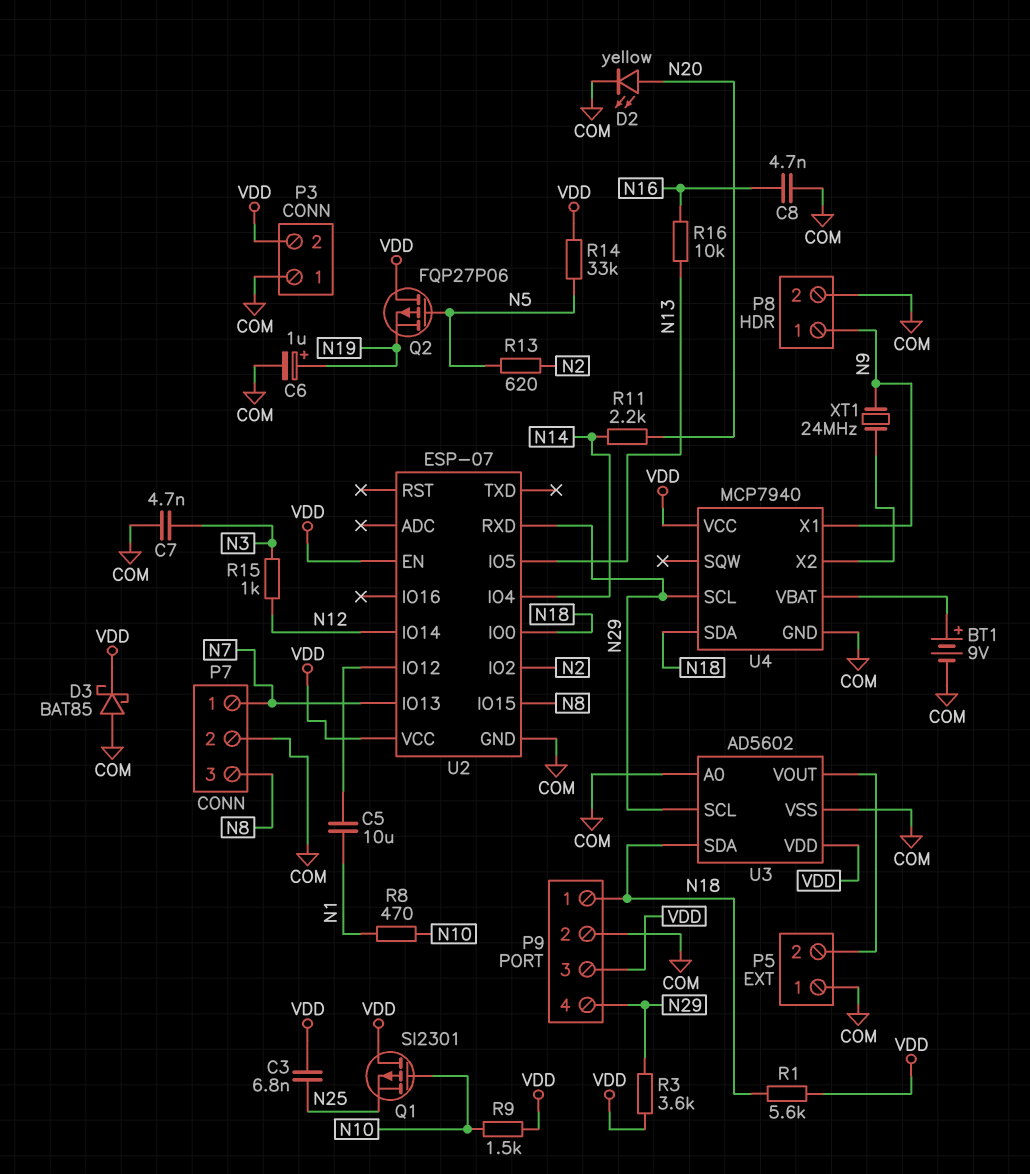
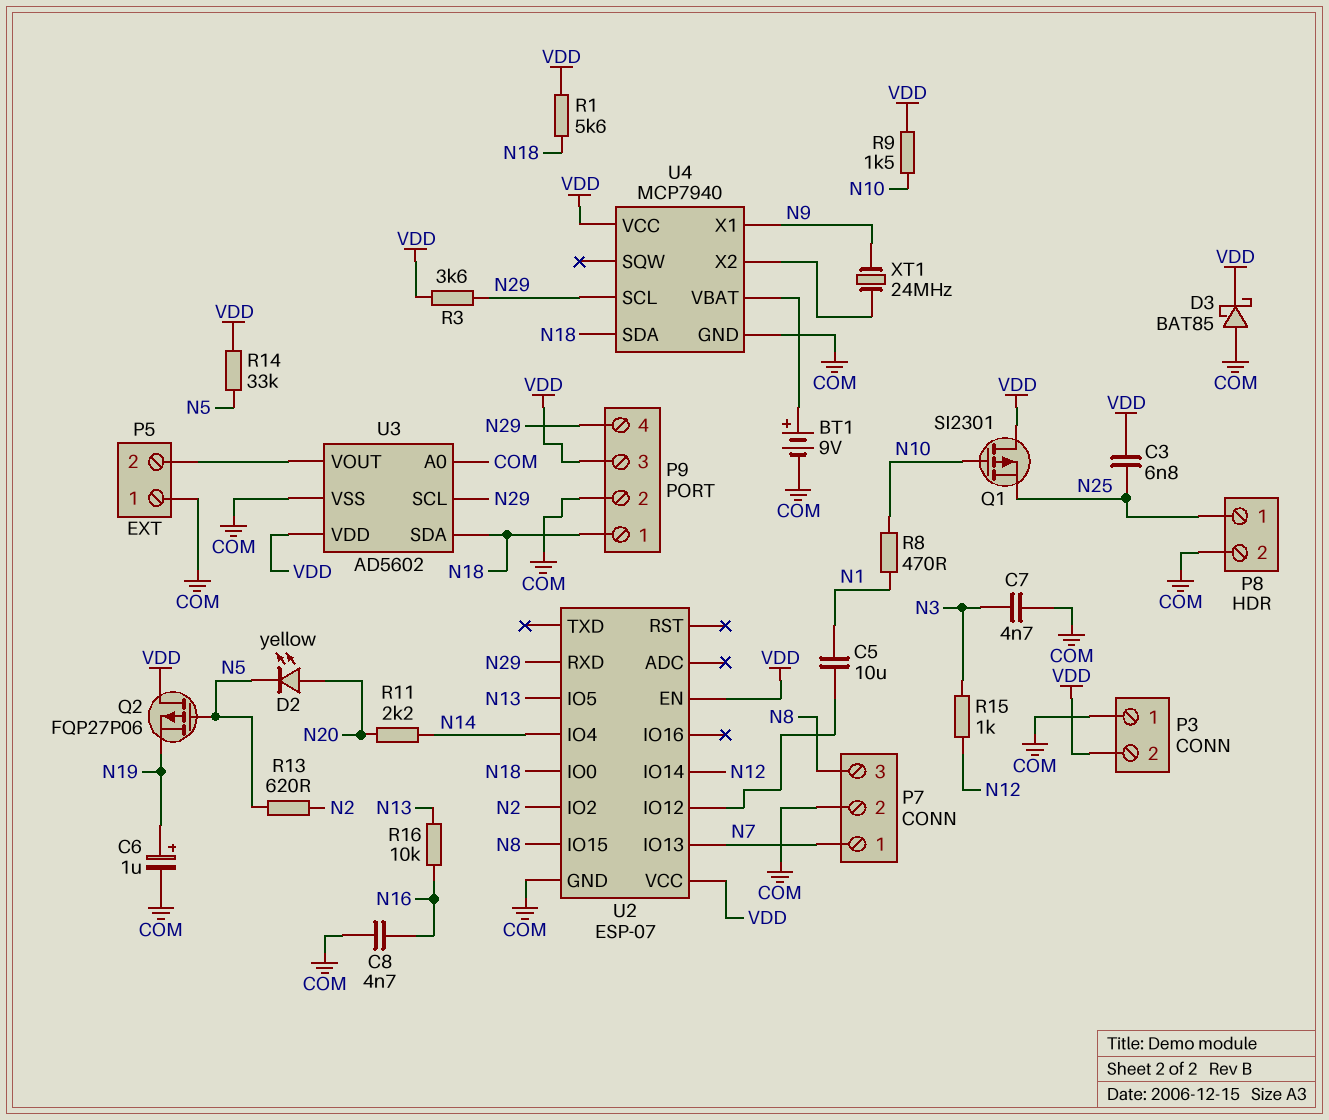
D2: LED yellow (A N20, K COM) -> LED yellow (A N20, K N5)
P8 pin 1: N9 -> N25

